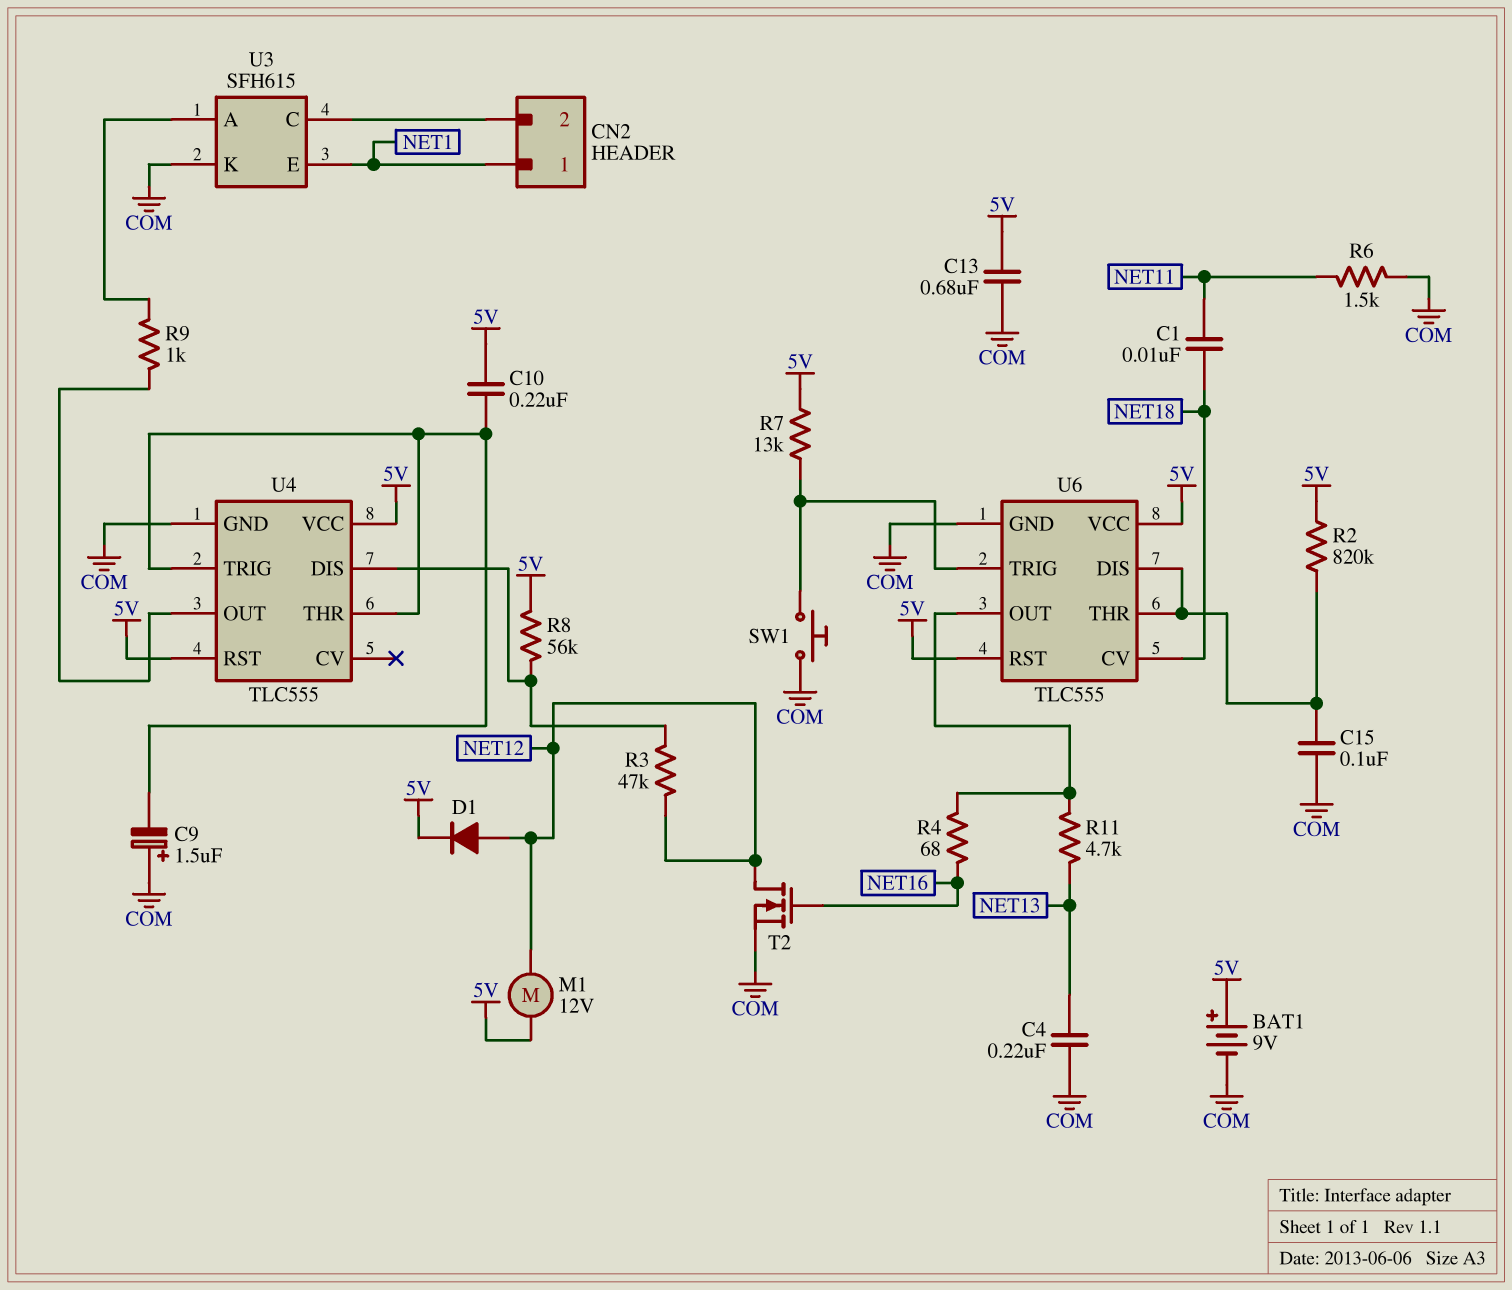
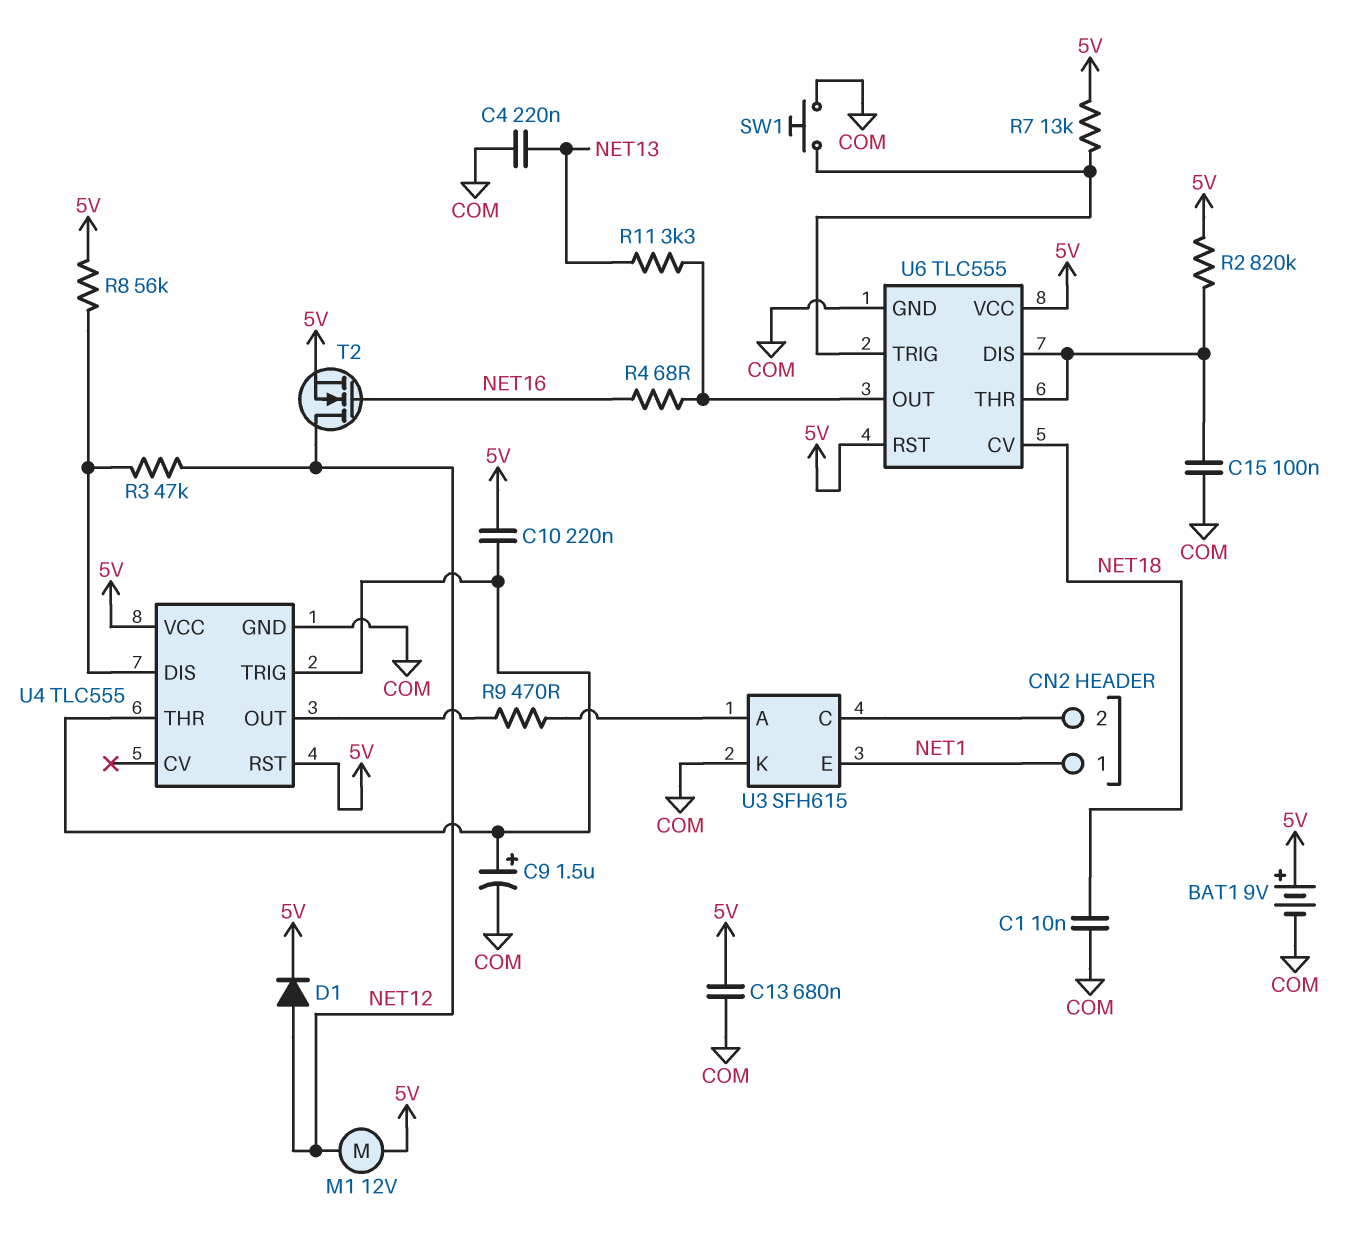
C1: 10nF (NET11, NET18) -> 10nF (COM, NET18)
C9: 1.5uF (plus COM, minus U4/THR) -> 1.5uF (plus U4/THR, minus COM)
R6: 1.5k (COM, NET11) -> none
R9: 1k (U3/A, U4/OUT) -> 470 (U3/A, U4/OUT)
R11: 4.7k (NET13, U6/OUT) -> 3.3k (NET13, U6/OUT)
T2: NMOS (G NET16, D NET12, S COM) -> NMOS (G NET16, D NET12, S 5V)

